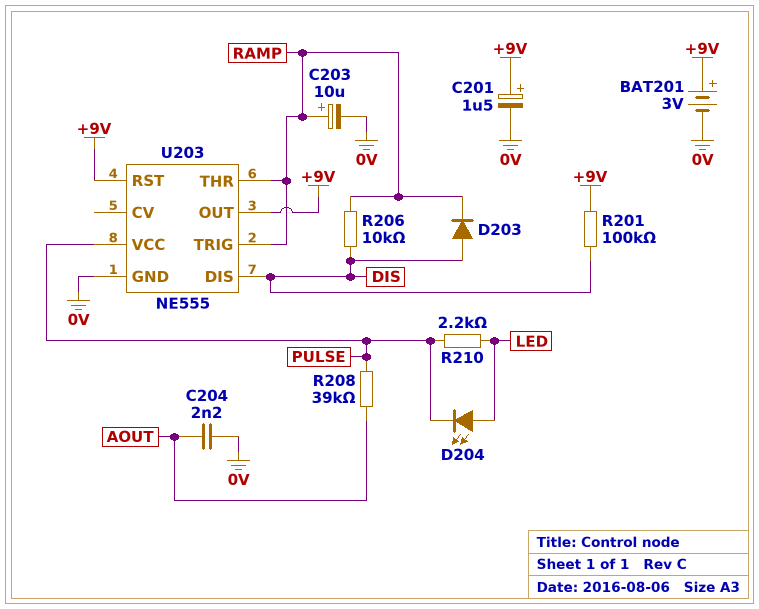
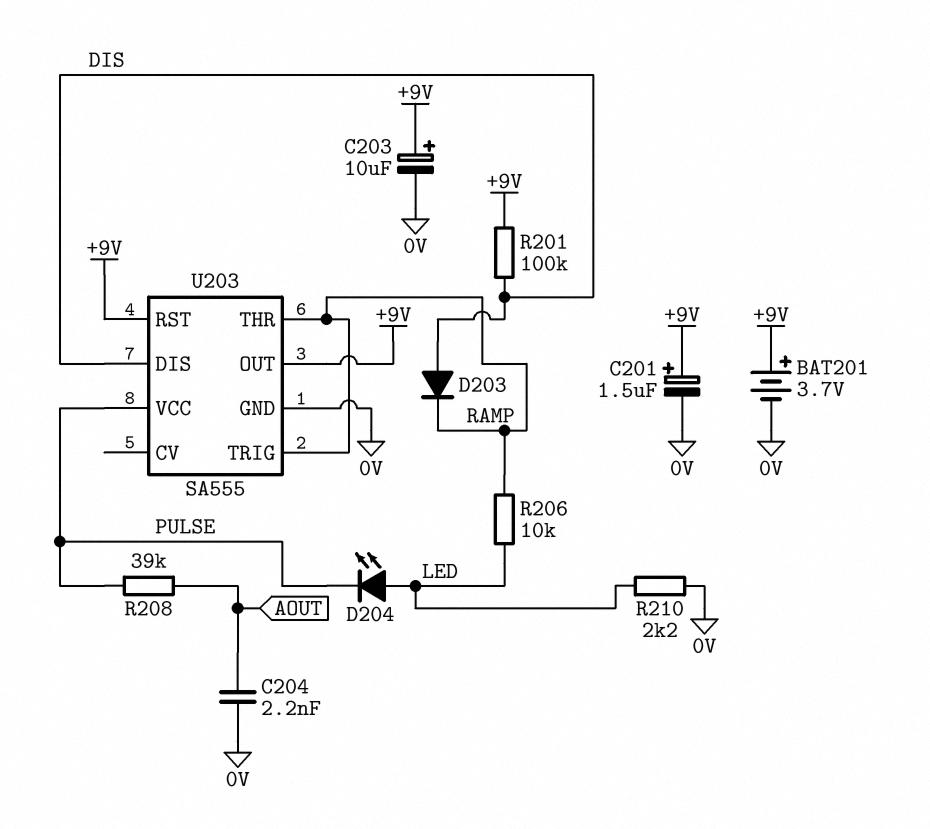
BAT201: 3V (plus +9V, minus 0V) -> 3.7V (plus +9V, minus 0V)
C203: 10uF (plus RAMP, minus 0V) -> 10uF (plus +9V, minus 0V)
R206: 10k (DIS, RAMP) -> 10k (LED, RAMP)
R210: 2.2k (LED, PULSE) -> 2.2k (0V, LED)
U203: NE555 -> SA555

